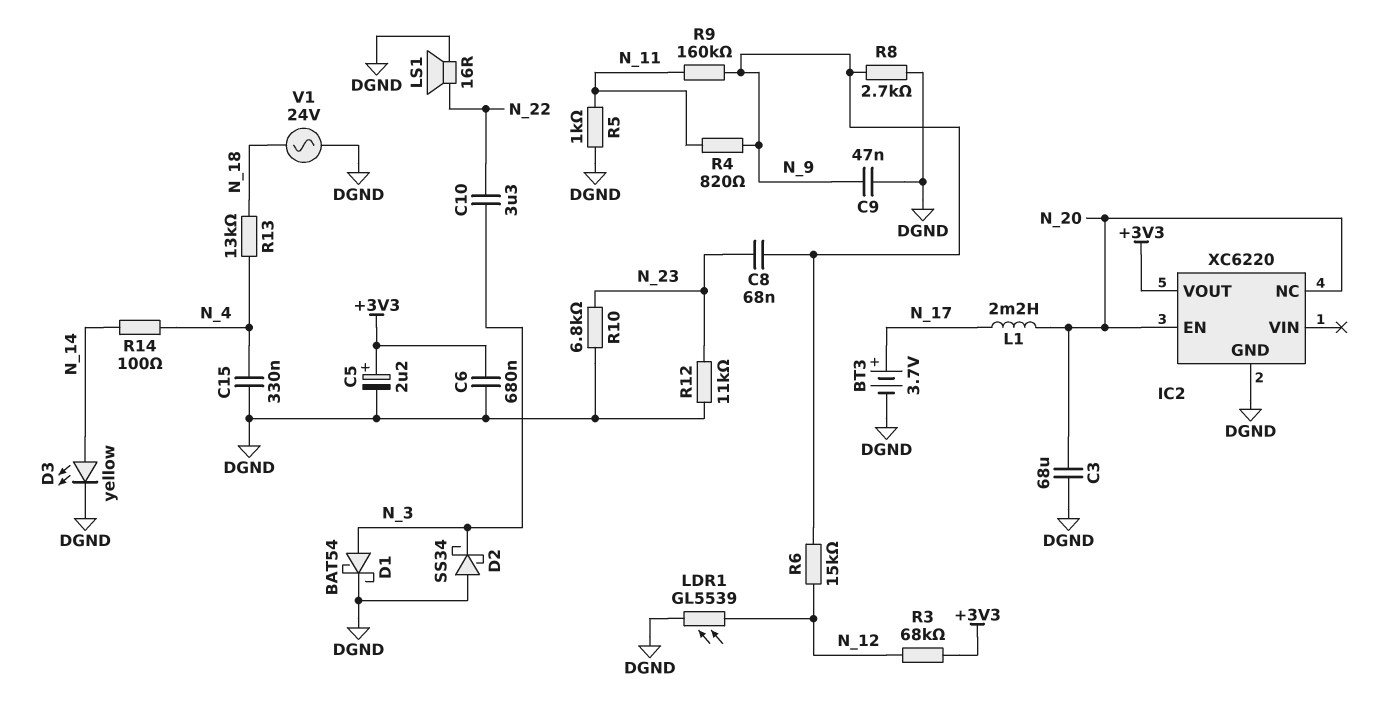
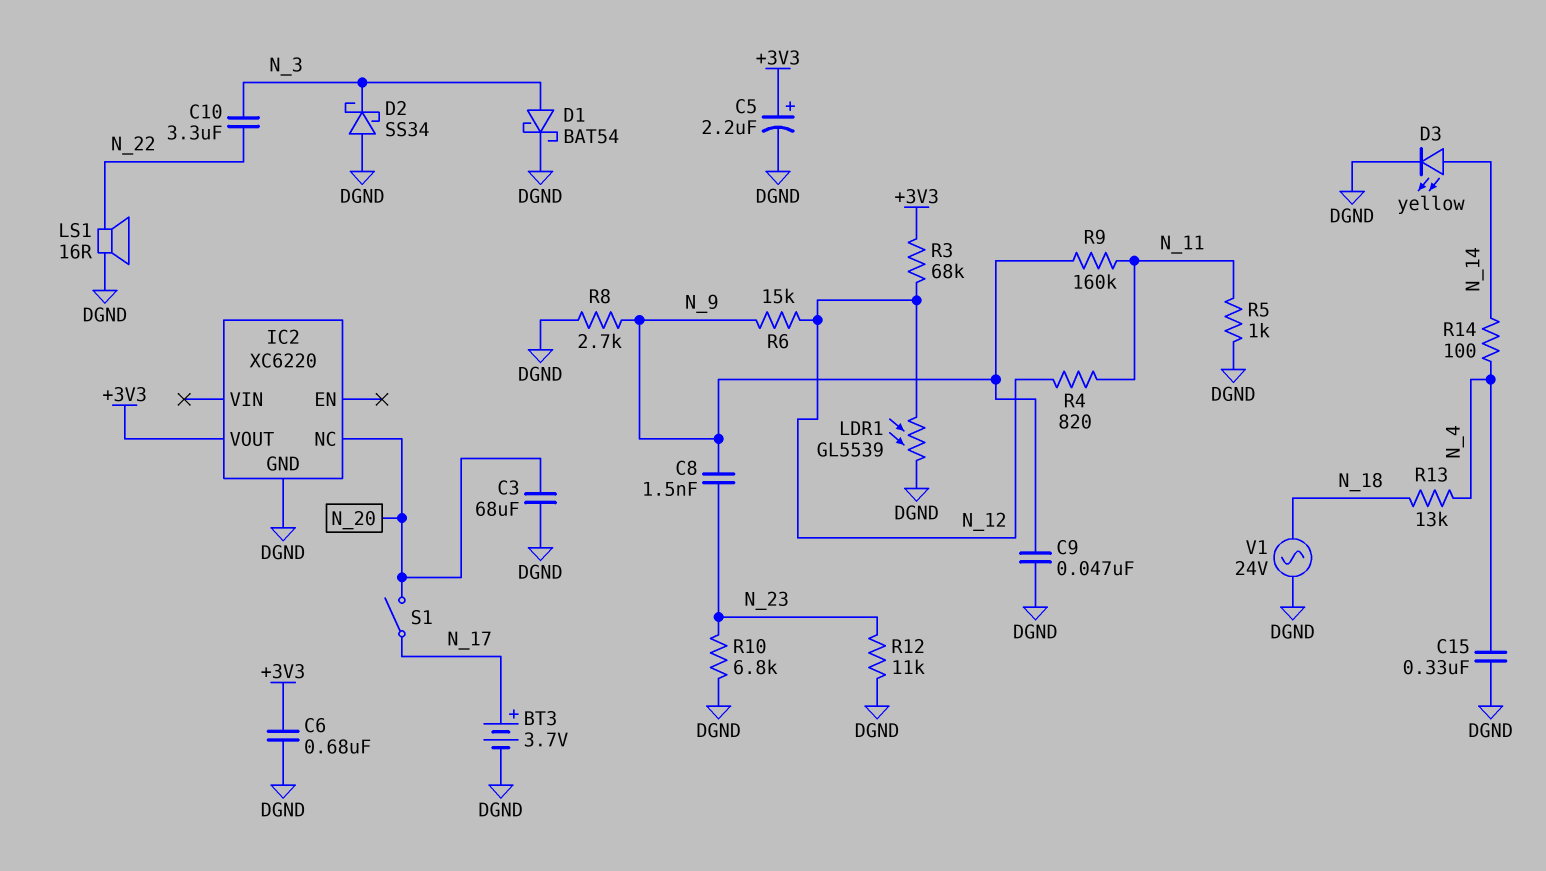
C8: 68nF (N_9, N_23) -> 1.5nF (N_9, N_23)
IC2 pin EN: N_20 -> none
L1: 2.2mH (N_17, N_20) -> none
R4: 820 (N_9, N_11) -> 820 (N_11, N_12)
S1: none -> switch (N_17, N_20)

